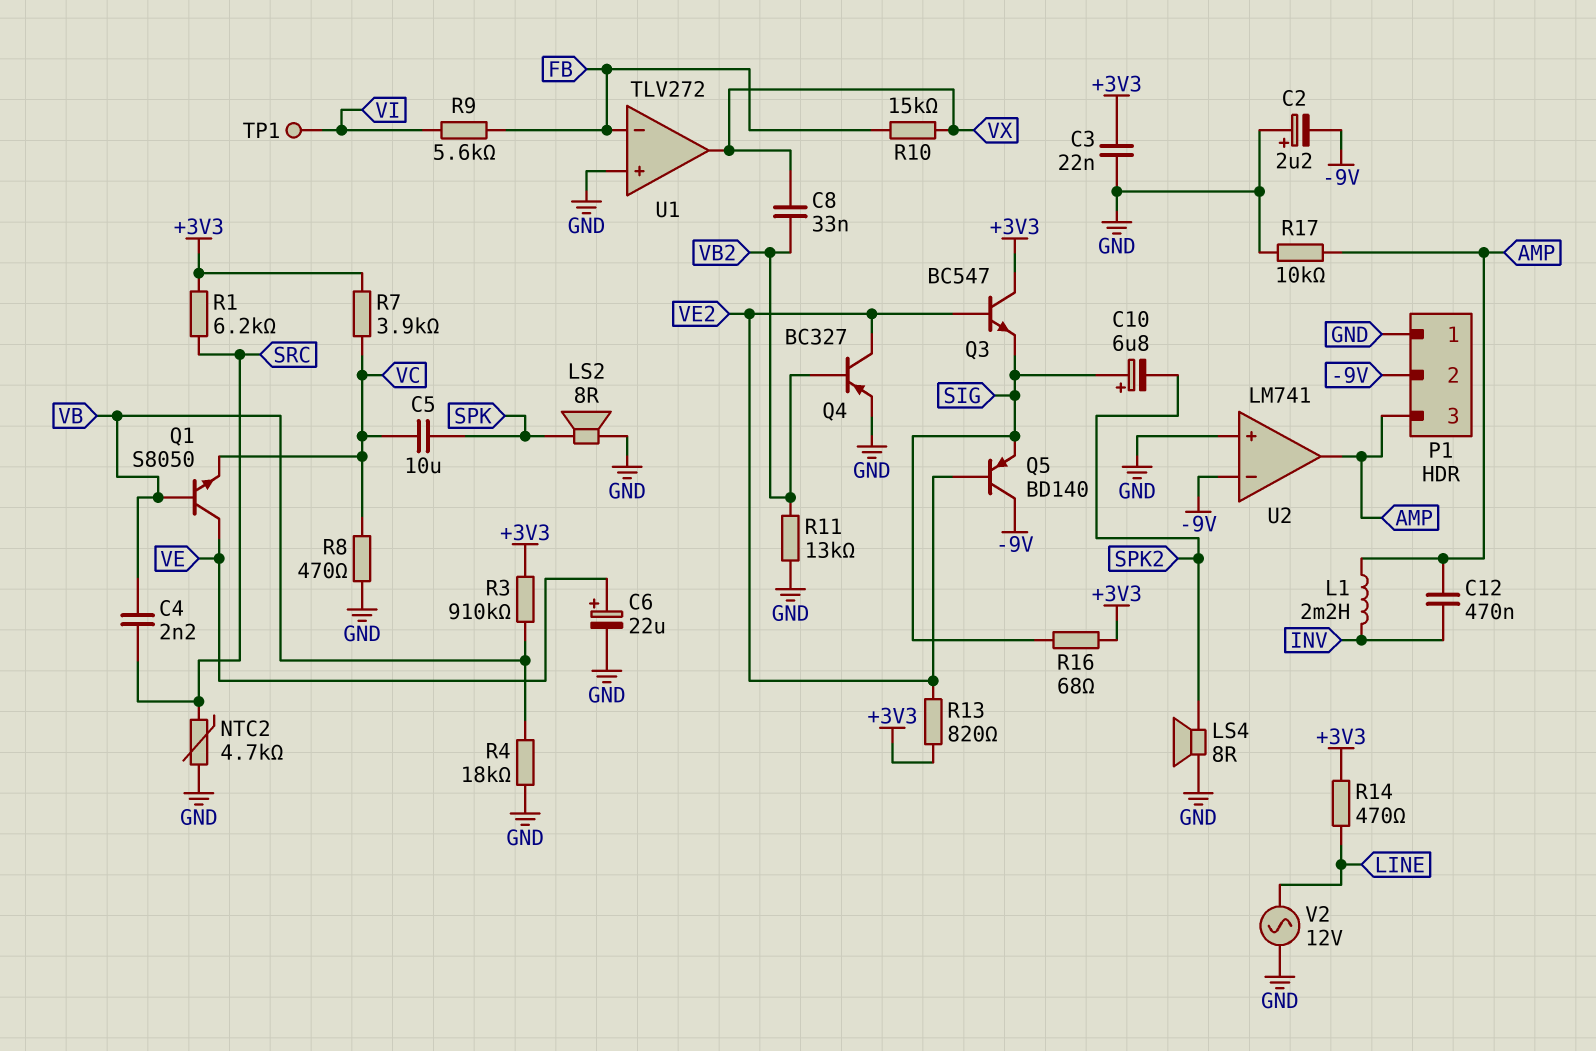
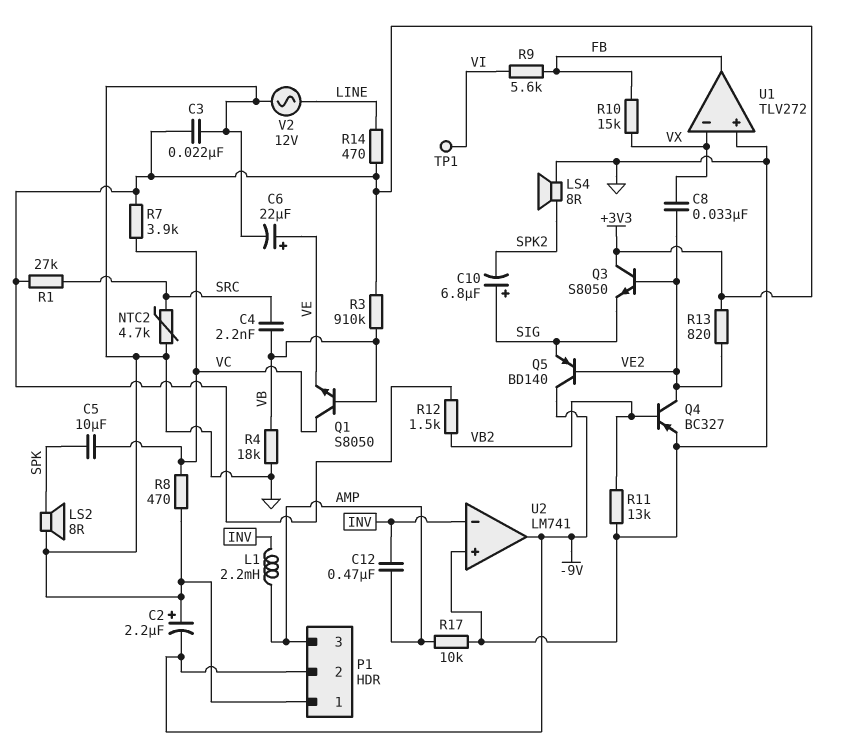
C8: 33nF (VB2, VX) -> 33nF (VE2, VX)
Q1: NPN S8050 (B VB, C VE, E VC) -> NPN S8050 (B VB, C VC, E VE)
Q3: NPN BC547 (B VE2, C +3V3, E SIG) -> NPN S8050 (B VE2, C +3V3, E SIG)
R1: 6.2k (+3V3, SRC) -> 27k (+3V3, SRC)
R12: none -> 1.5k (+3V3, VB2)
R16: 68 (+3V3, SIG) -> none
U1 pin in-: FB -> VX
U1 pin out: VX -> FB
U2 pin in-: -9V -> INV
U2 pin out: AMP -> -9V

